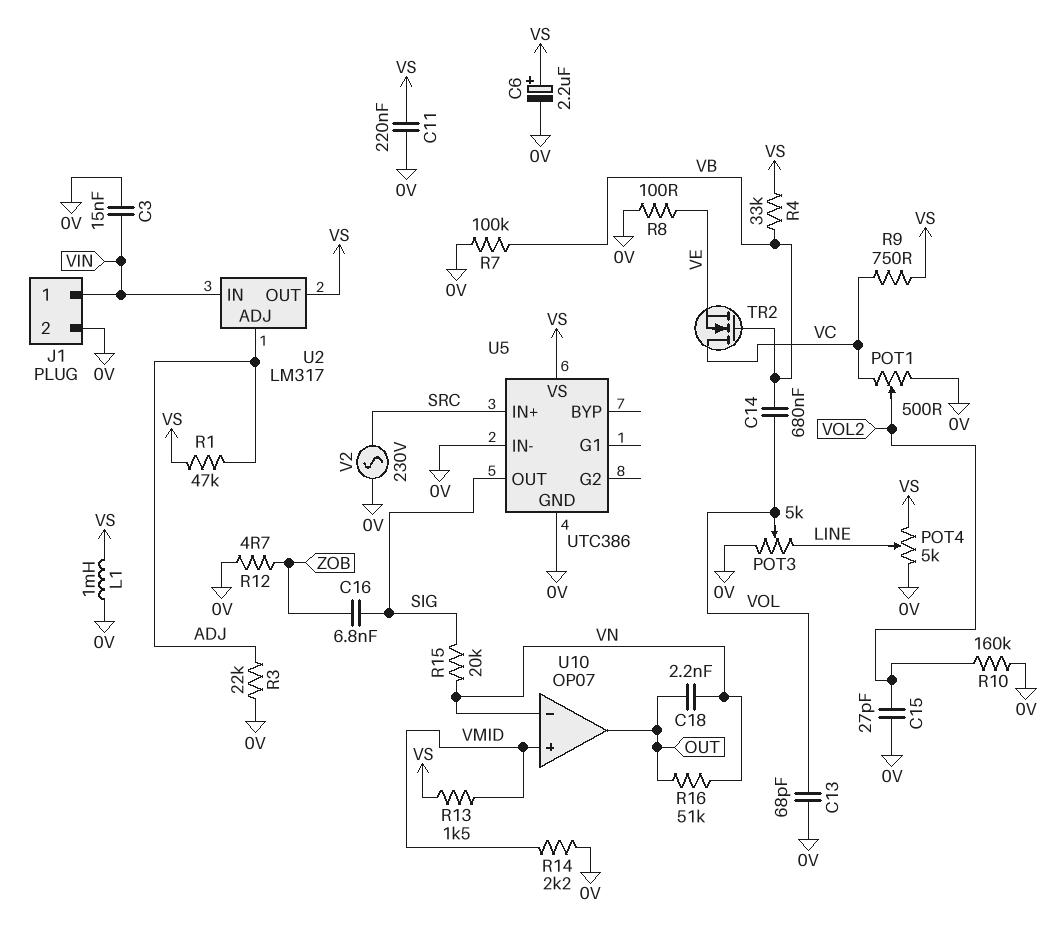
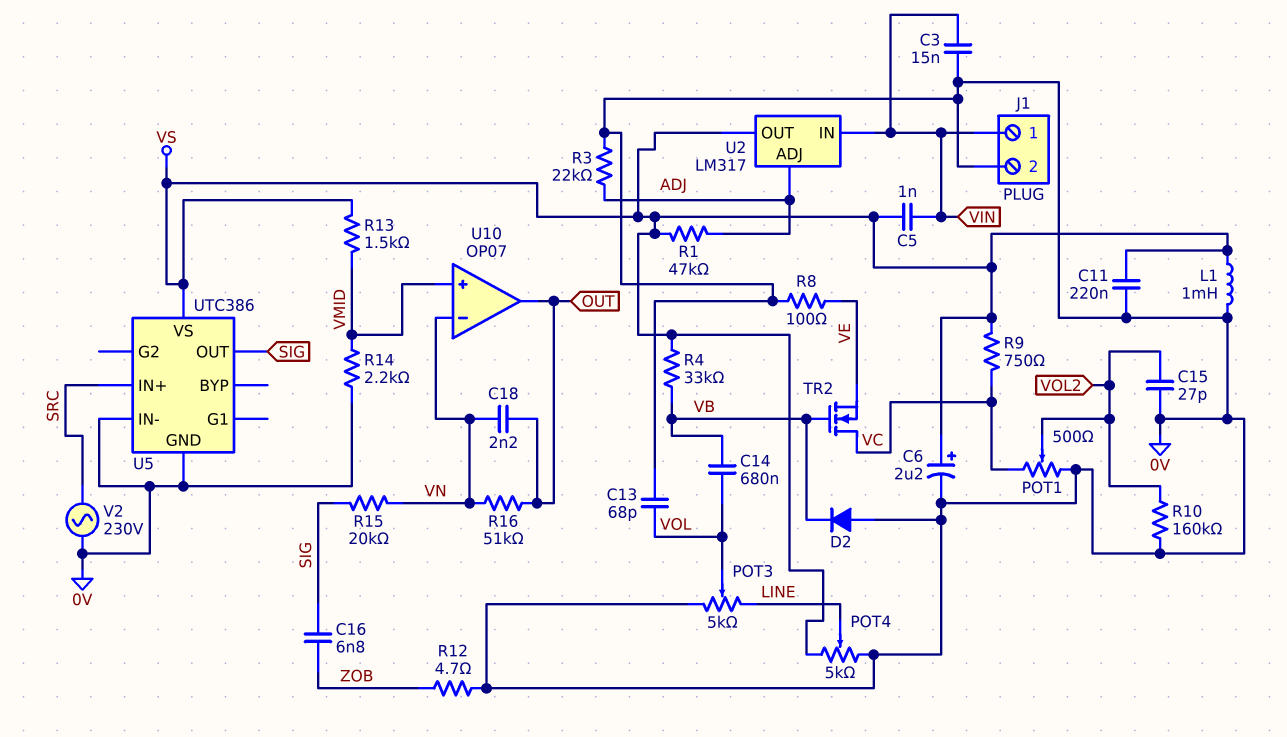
C5: none -> 1nF (VIN, VS)
D2: none -> diode (A 0V, K VB)
R7: 100k (0V, VB) -> none

